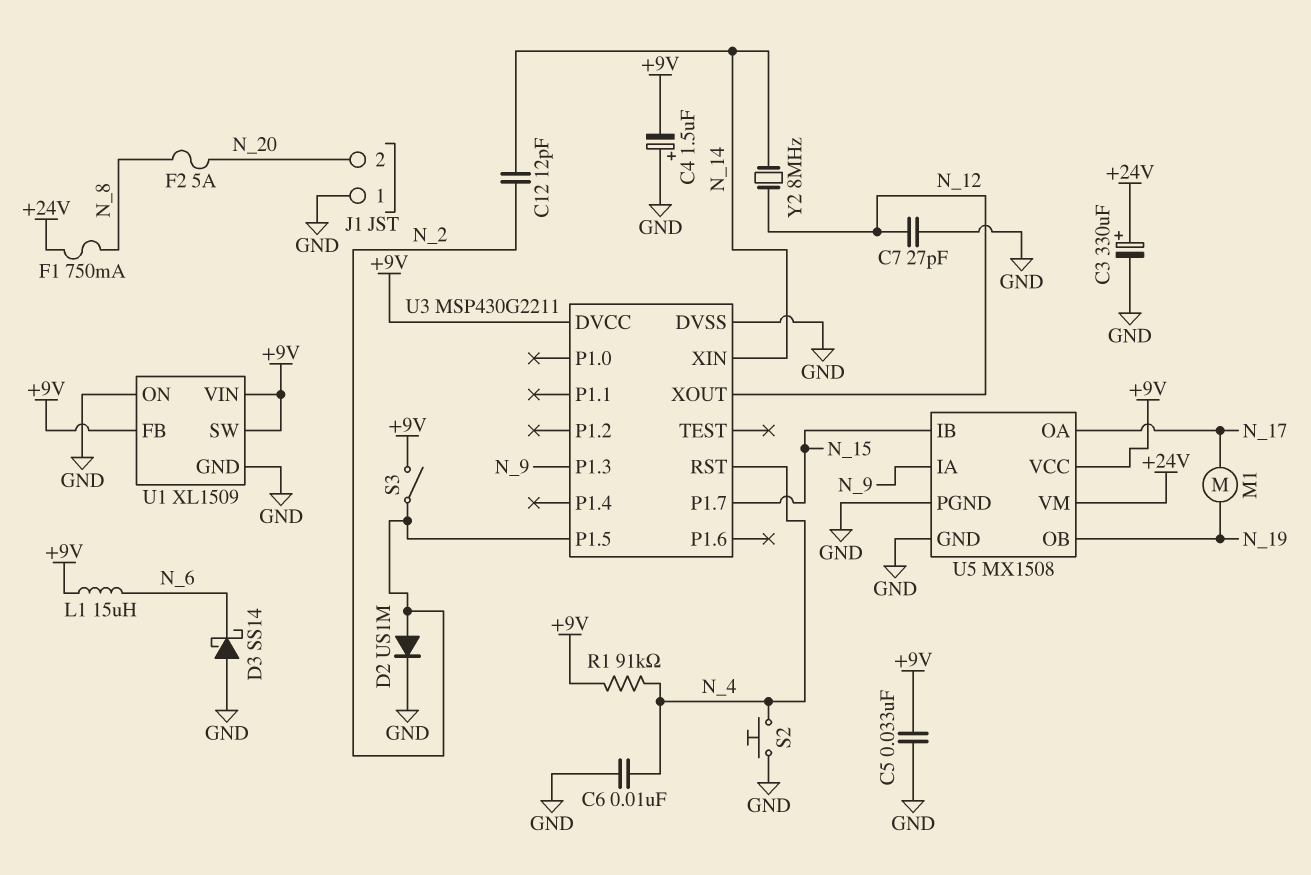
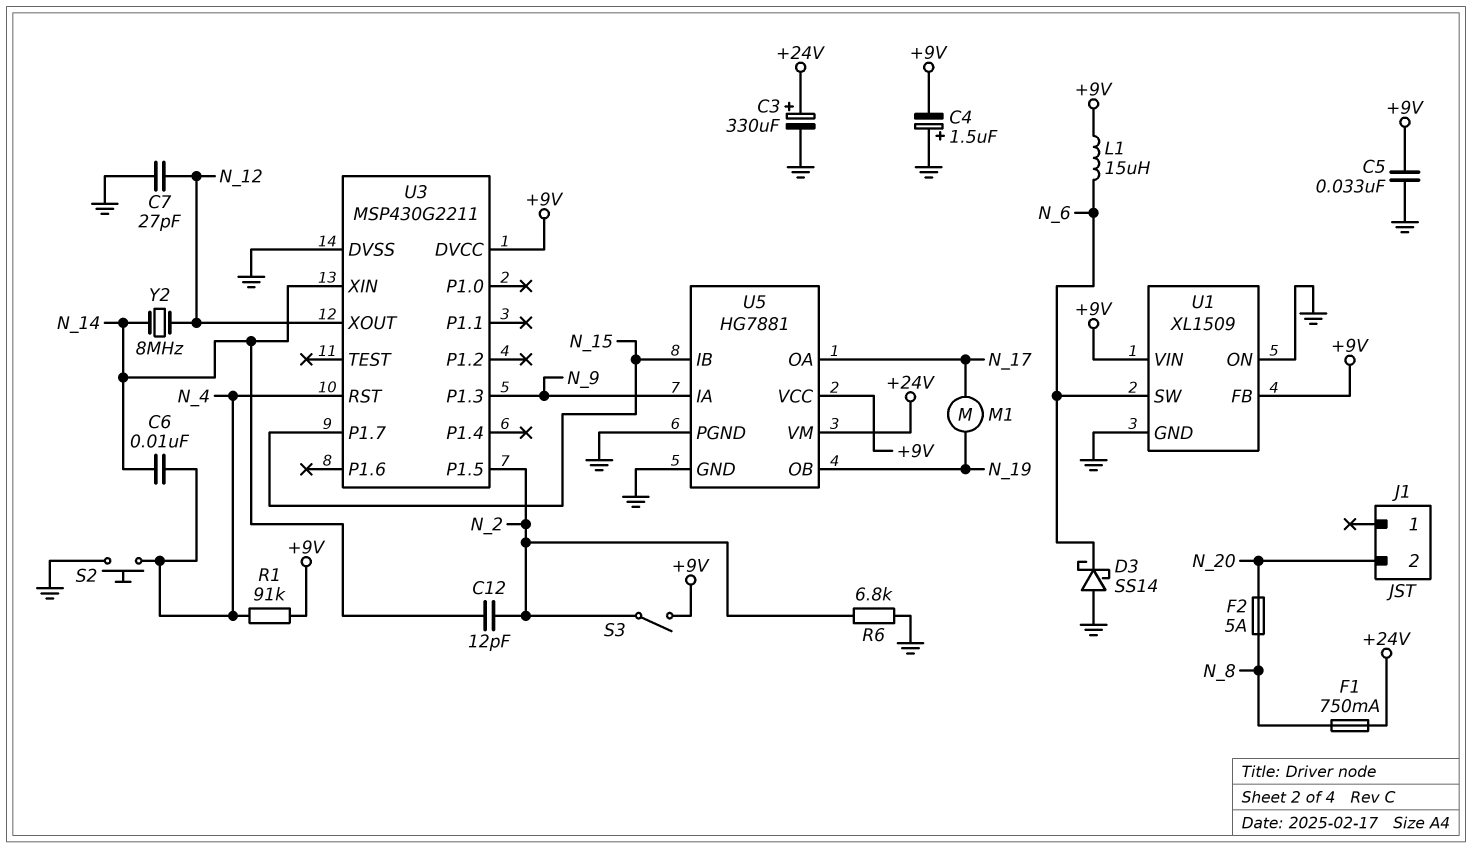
C6: 10nF (GND, N_4) -> 10nF (N_4, N_14)
D2: diode US1M (A N_2, K GND) -> none
J1 pin 1: GND -> none
R6: none -> 6.8k (GND, N_2)
U1 pin SW: +9V -> N_6
U5: MX1508 -> HG7881

